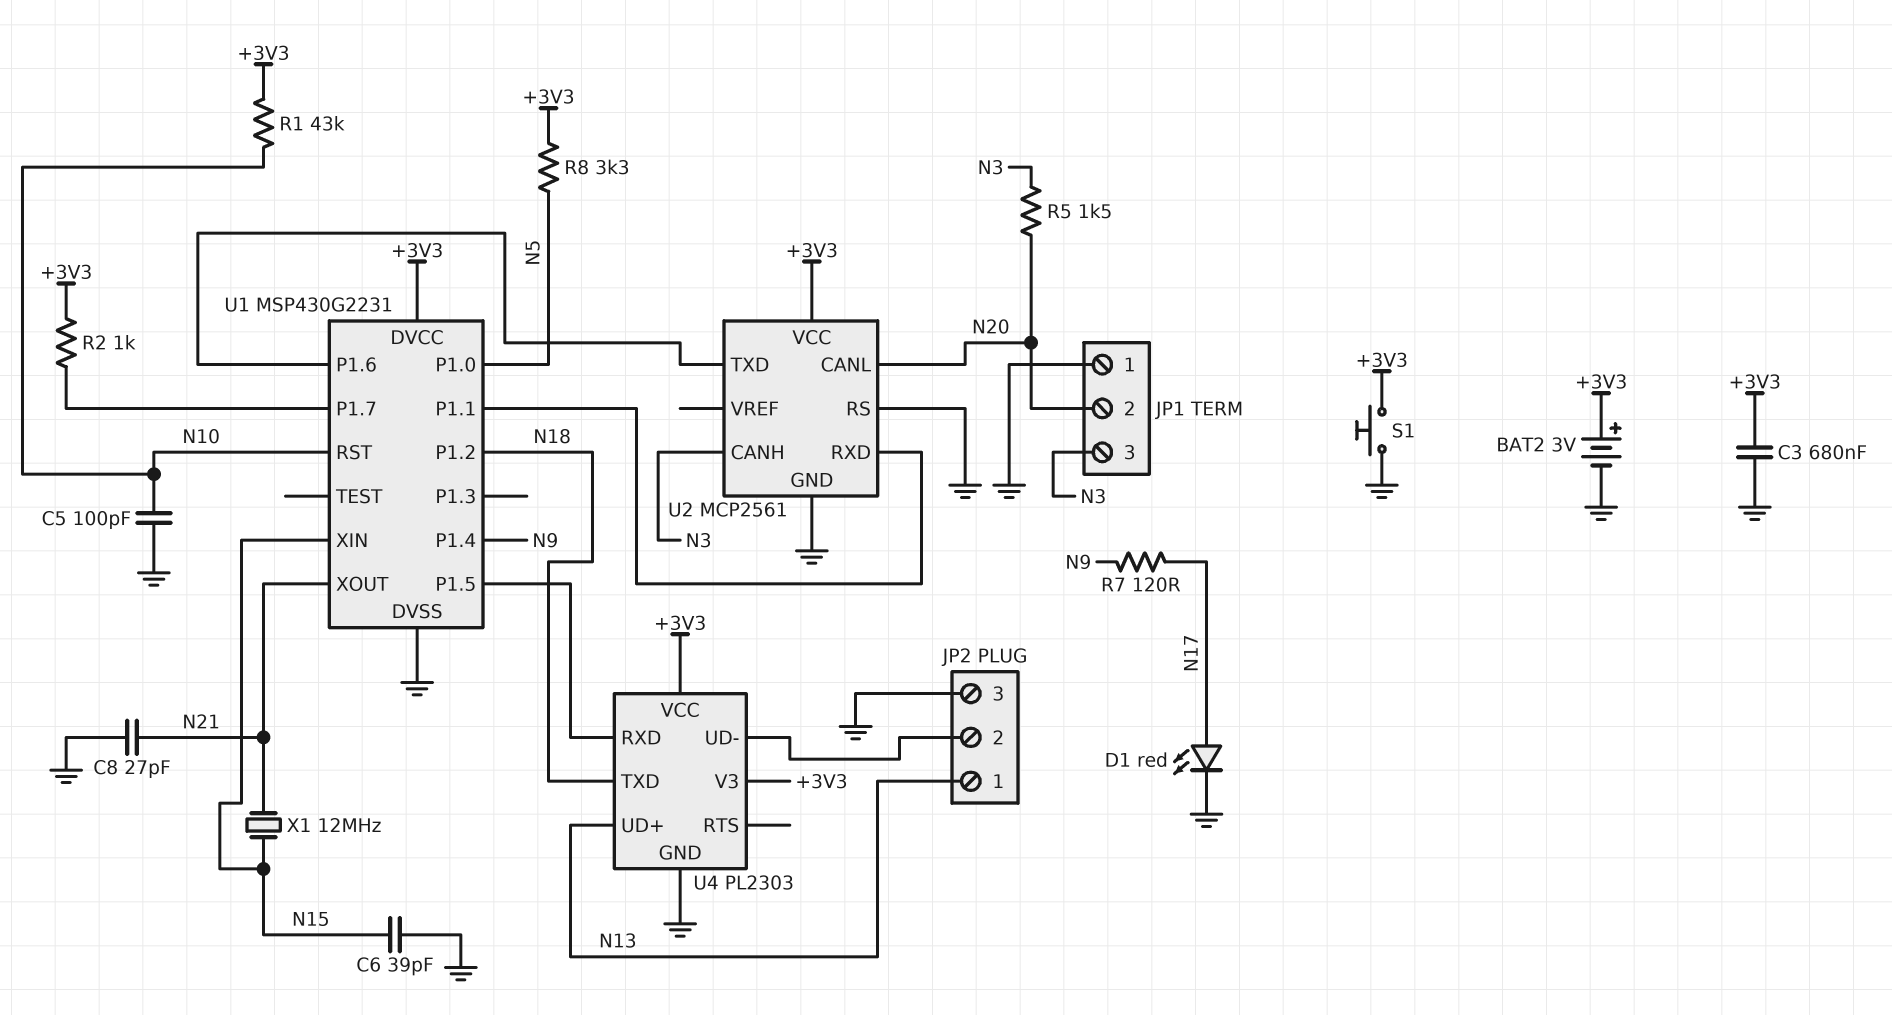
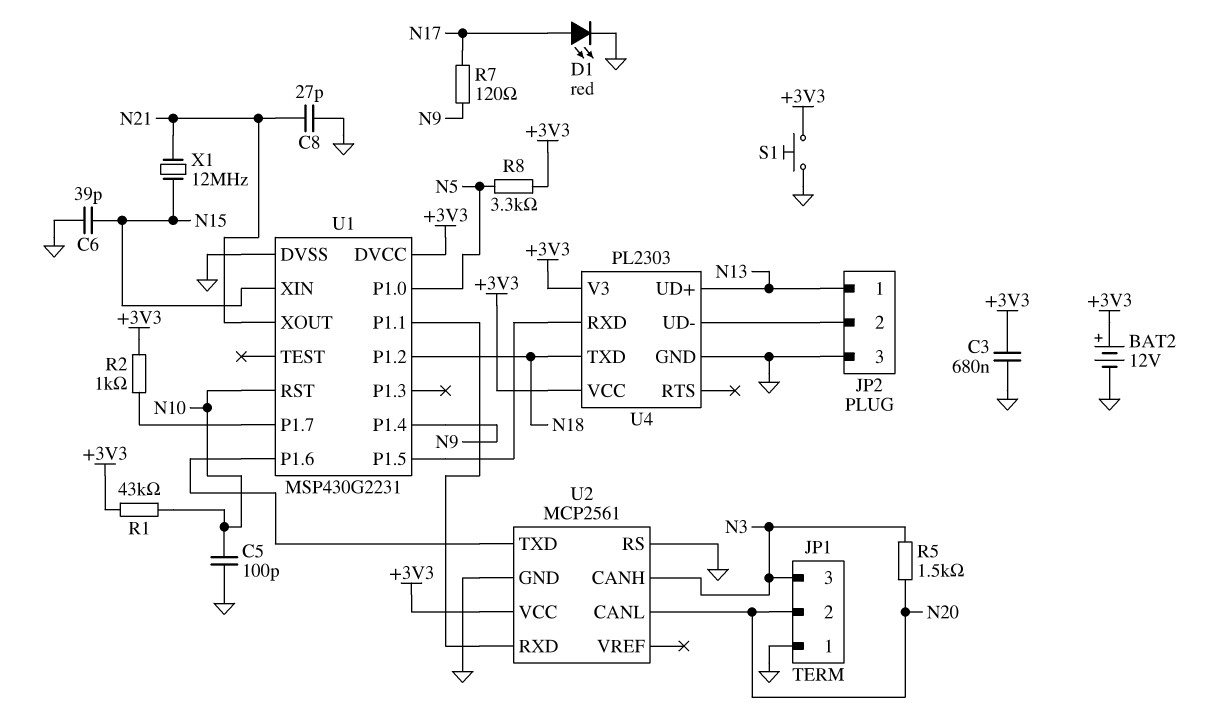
BAT2: 3V (plus +3V3, minus GND) -> 12V (plus +3V3, minus GND)

